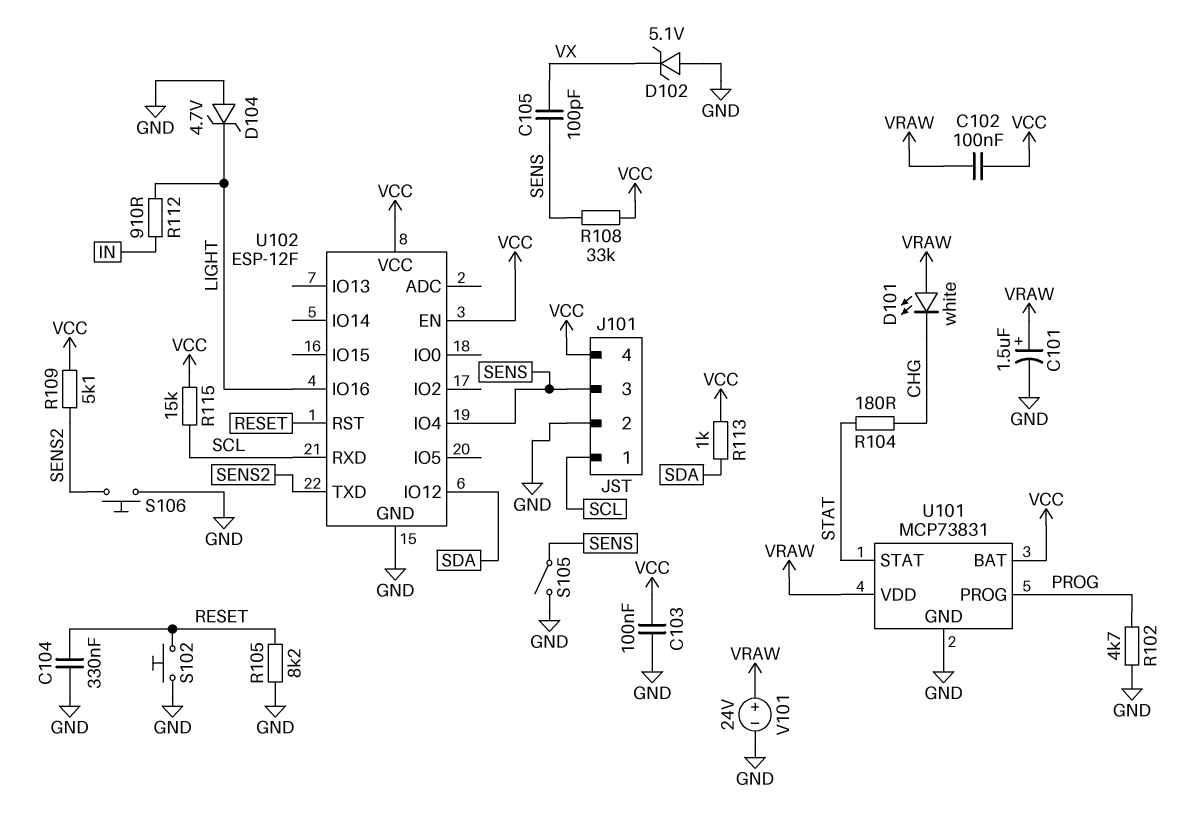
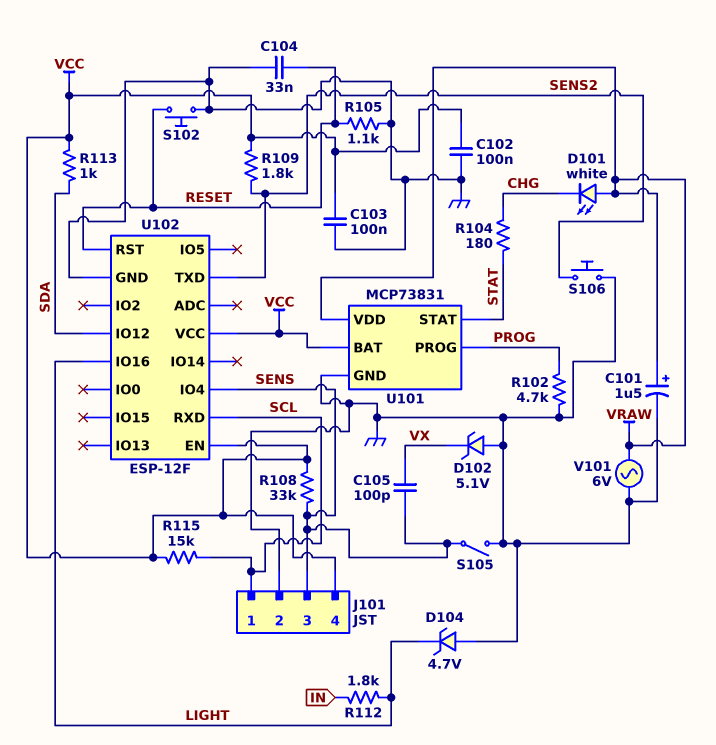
C102: 100nF (VCC, VRAW) -> 100nF (GND, VCC)
C104: 330nF (GND, RESET) -> 33nF (GND, RESET)
R105: 8.2k (GND, RESET) -> 1.1k (GND, RESET)
R109: 5.1k (SENS2, VCC) -> 1.8k (SENS2, VCC)
R112: 910 (IN, LIGHT) -> 1.8k (IN, LIGHT)
V101: 24V (plus VRAW, minus GND) -> AC 6V (GND, VRAW)

